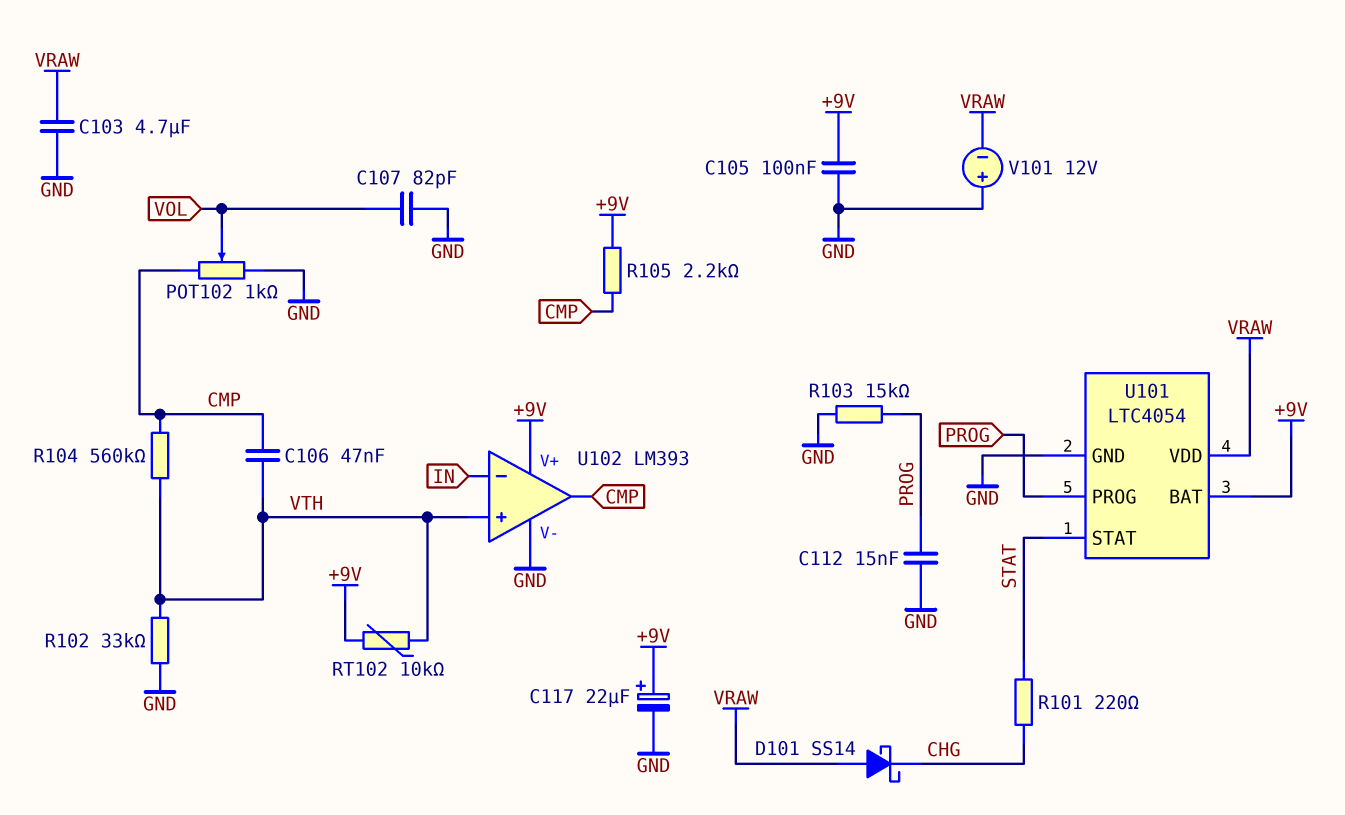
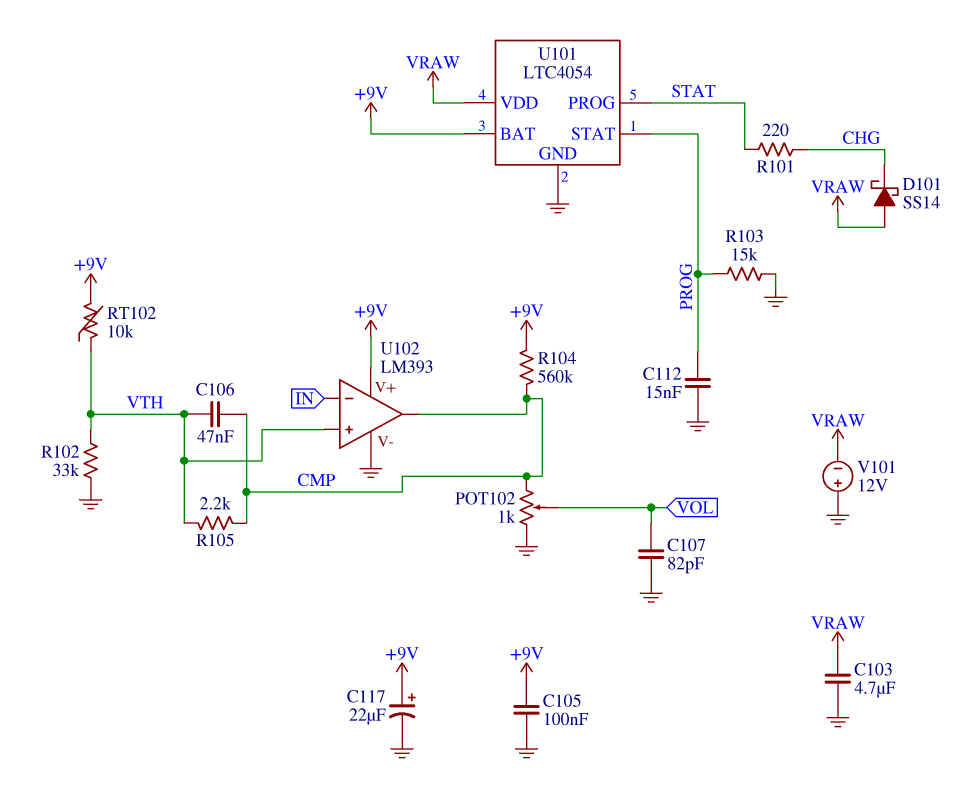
R104: 560k (CMP, VTH) -> 560k (+9V, CMP)
R105: 2.2k (+9V, CMP) -> 2.2k (CMP, VTH)
U101 pin PROG: PROG -> STAT
U101 pin STAT: STAT -> PROG

